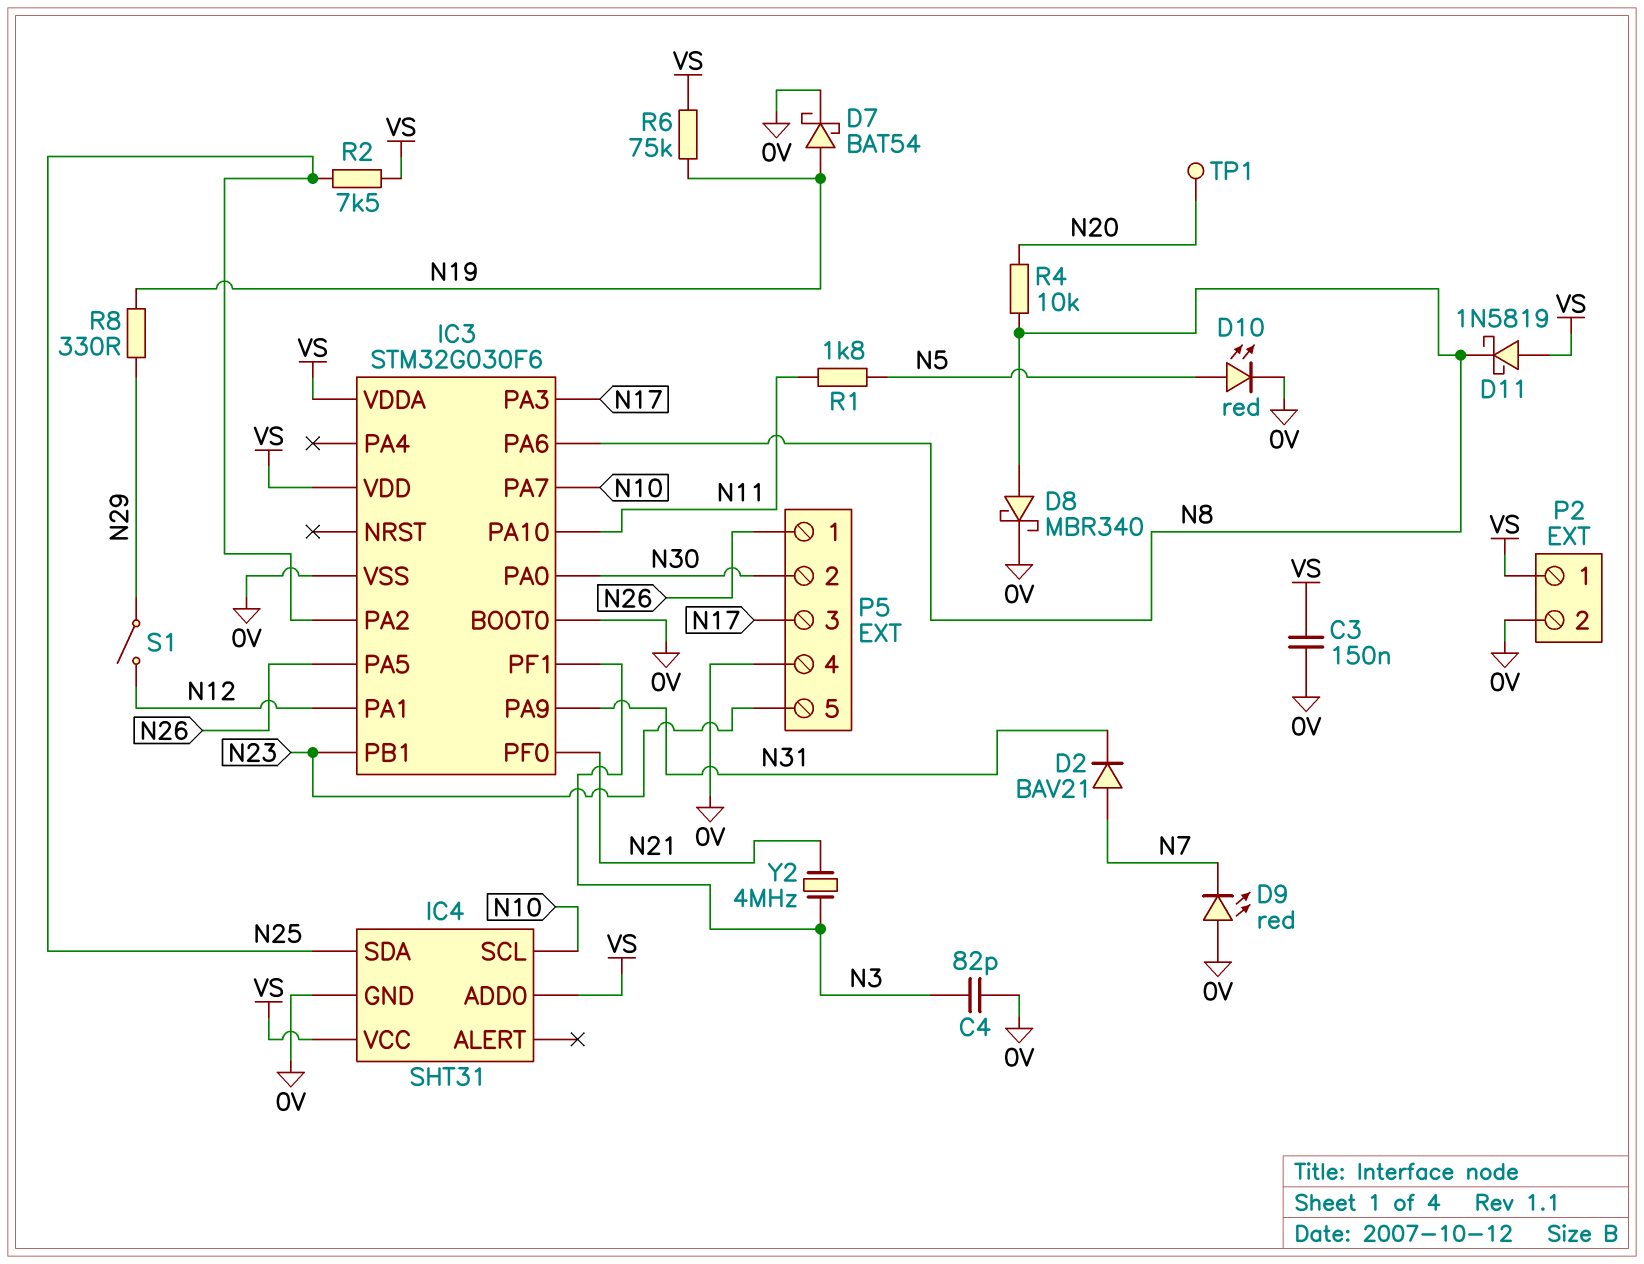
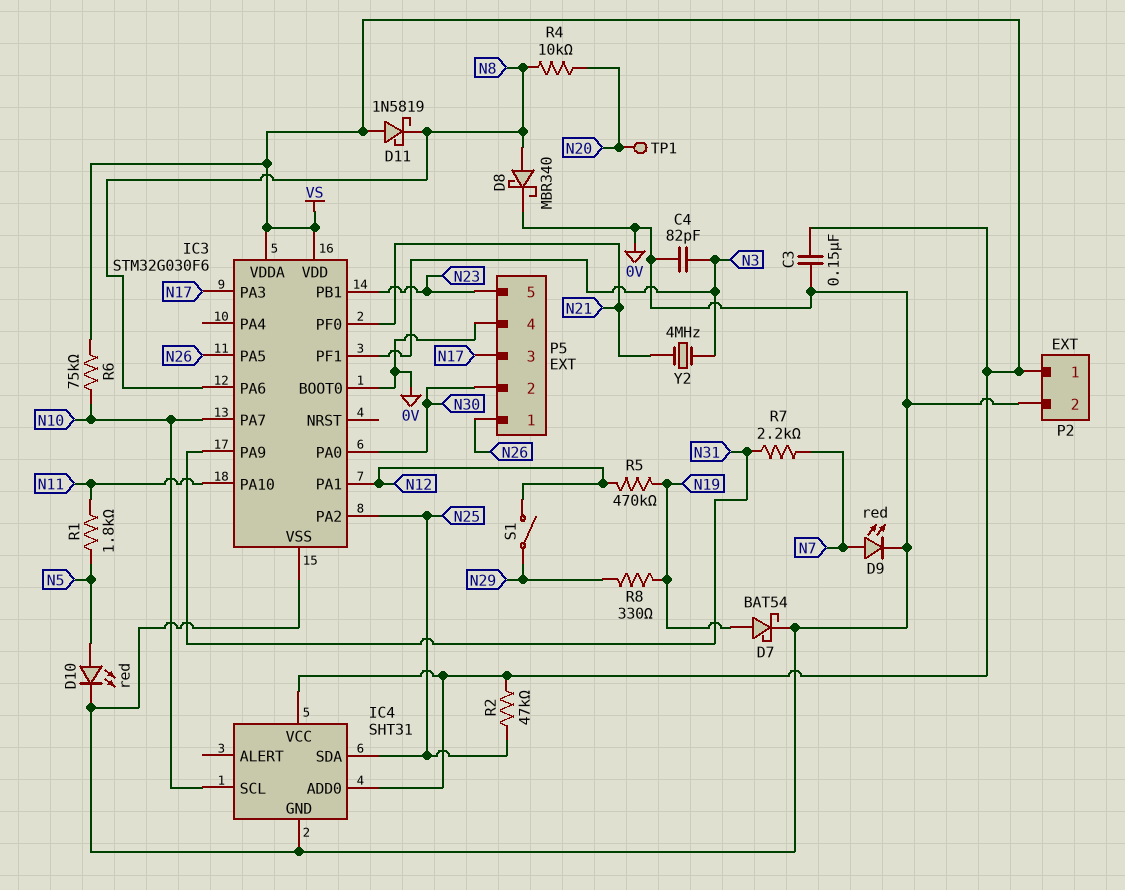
D2: diode BAV21 (A N7, K N31) -> none
D9: LED red (A 0V, K N7) -> LED red (A N7, K 0V)
R2: 7.5k (N25, VS) -> 47k (N25, VS)
R5: none -> 470k (N12, N19)
R6: 75k (N19, VS) -> 75k (N10, VS)
R7: none -> 2.2k (N7, N31)

